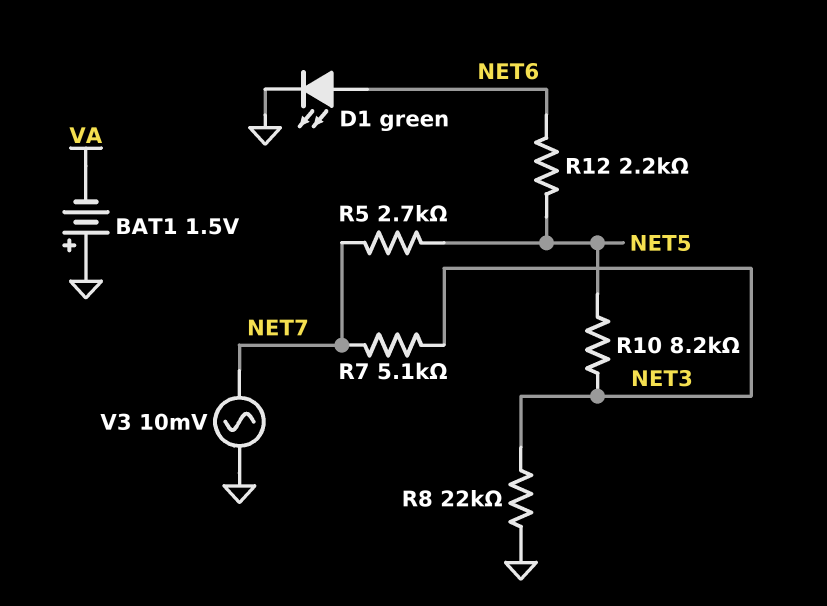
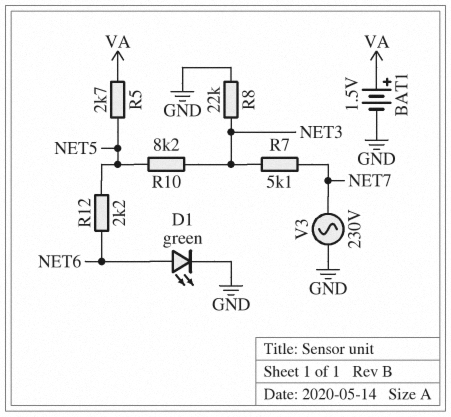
BAT1: 1.5V (plus GND, minus VA) -> 1.5V (plus VA, minus GND)
R5: 2.7k (NET5, NET7) -> 2.7k (NET5, VA)
V3: AC 10mV (GND, NET7) -> AC 230V (GND, NET7)

